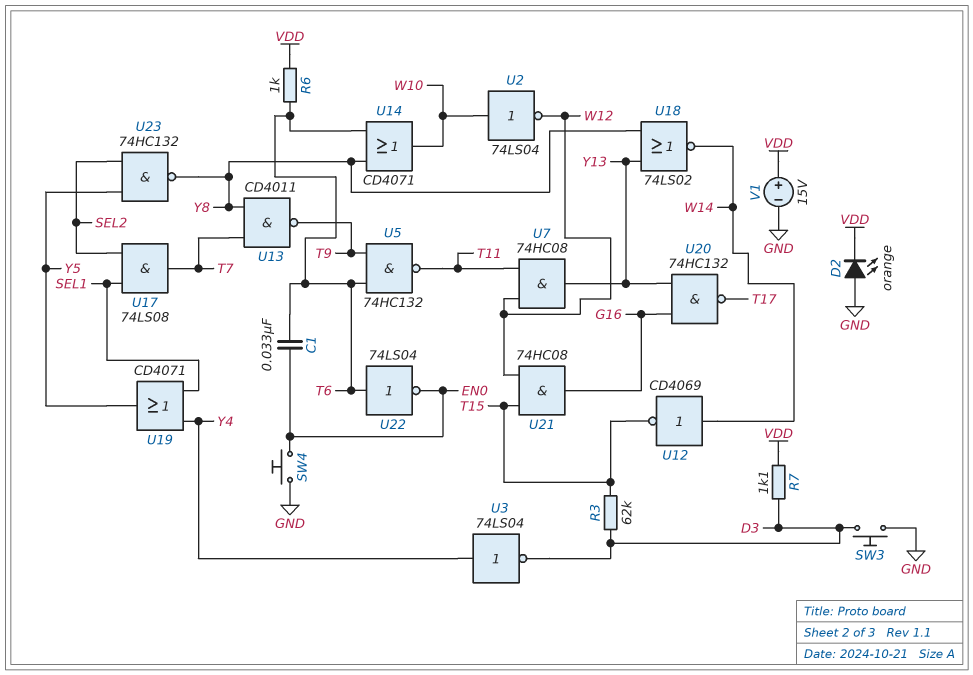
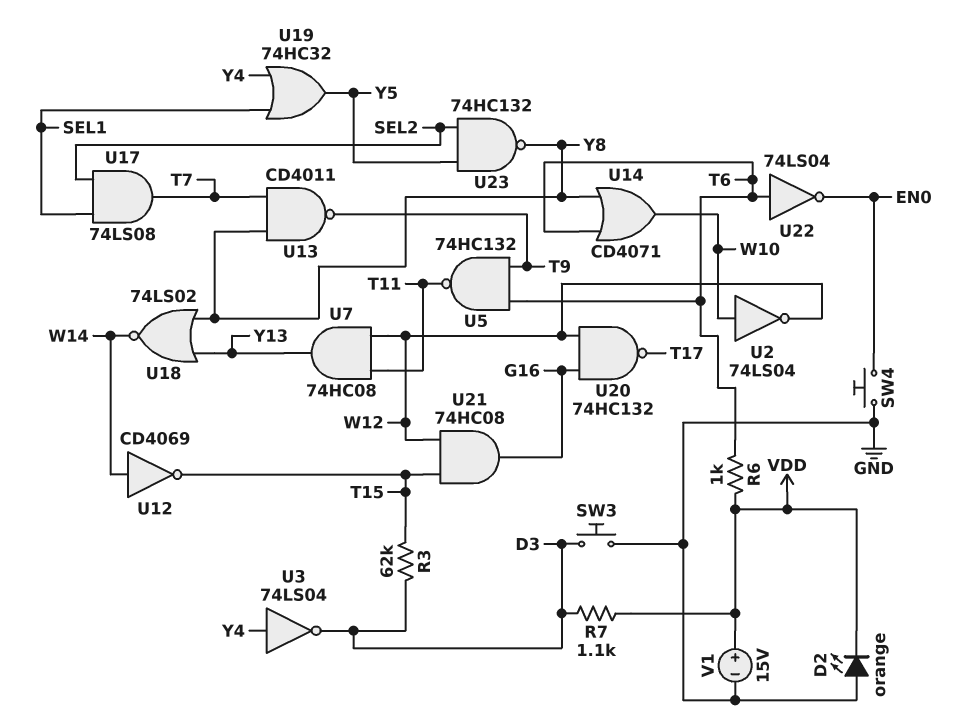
C1: 33nF (EN0, T6) -> none
U19: OR CD4071 (in SEL1, in Y4, out Y5) -> OR 74HC32 (in SEL1, in Y4, out Y5)
U20: NAND 74HC132 (in G16, in Y13, out T17) -> NAND 74HC132 (in G16, in W12, out T17)

